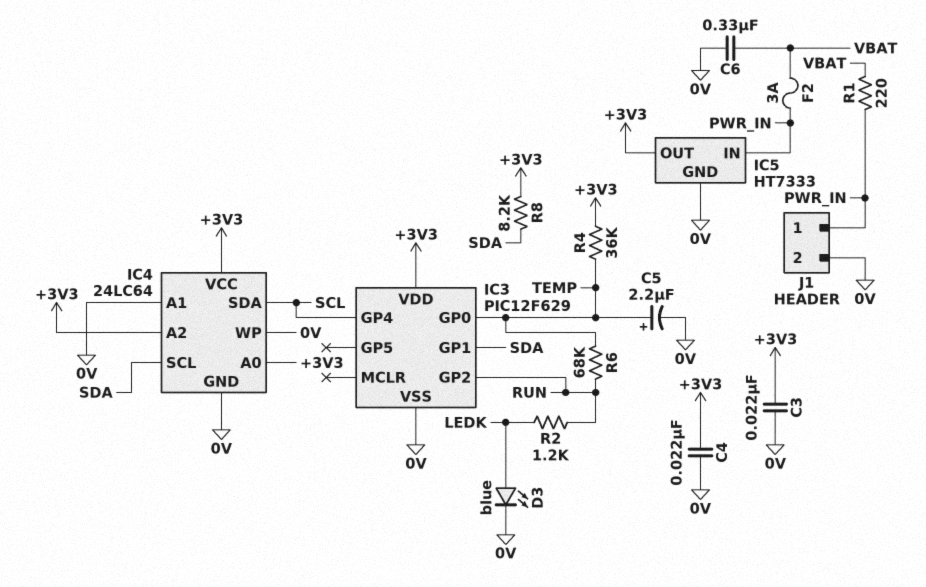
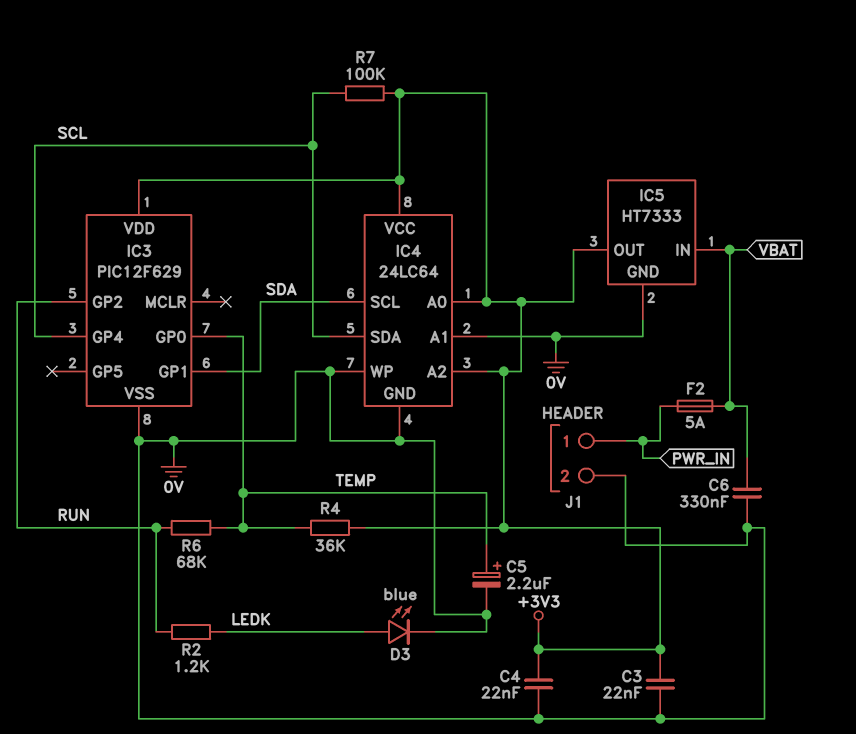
F2: 3A (PWR_IN, VBAT) -> 5A (PWR_IN, VBAT)
IC5 pin IN: PWR_IN -> VBAT
R1: 220 (PWR_IN, VBAT) -> none
R7: none -> 100k (+3V3, SCL)
R8: 8.2k (+3V3, SDA) -> none

